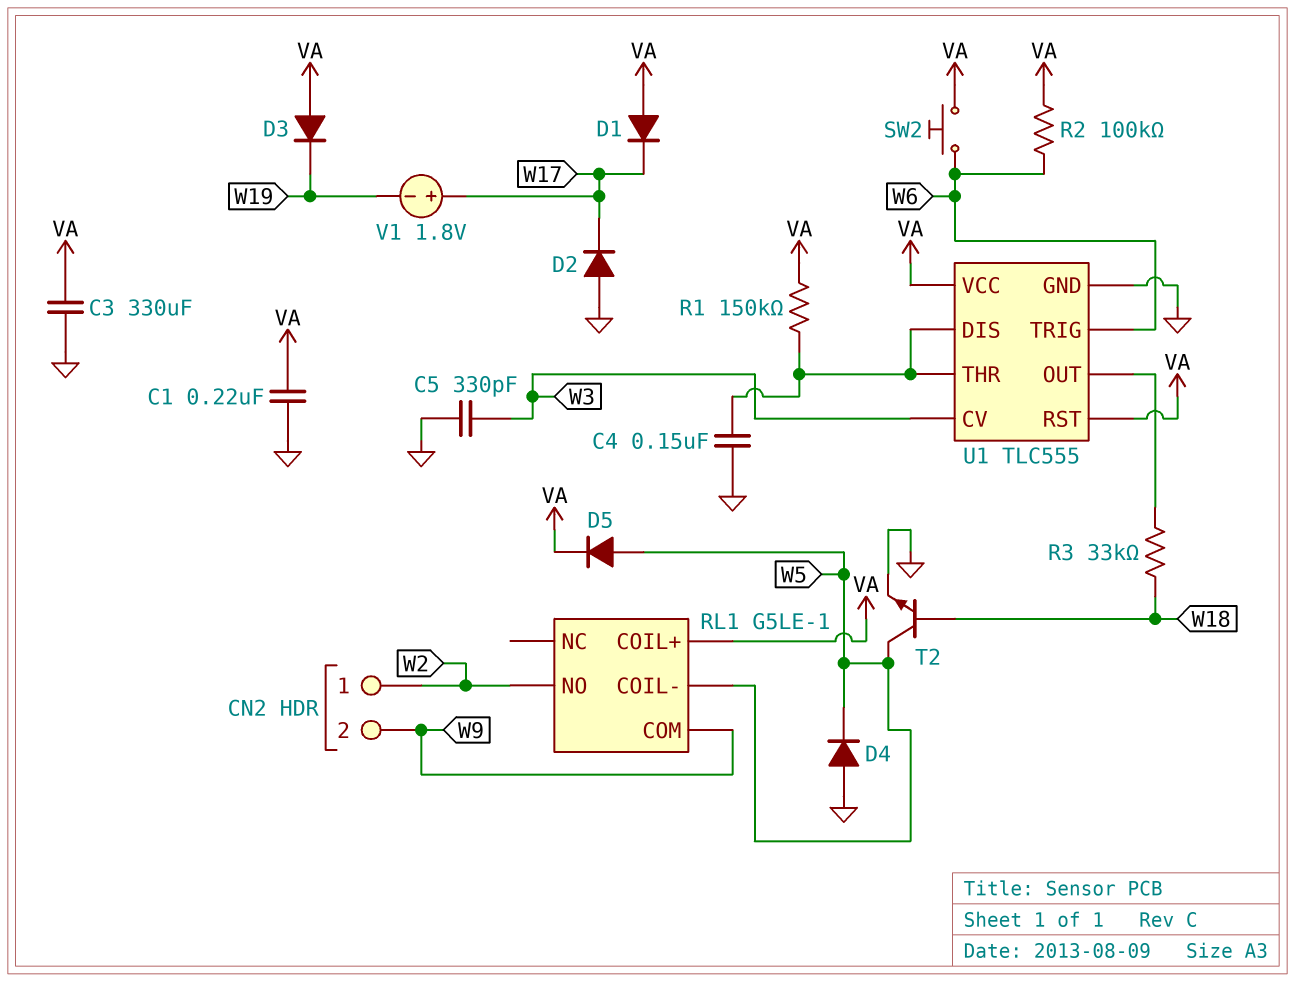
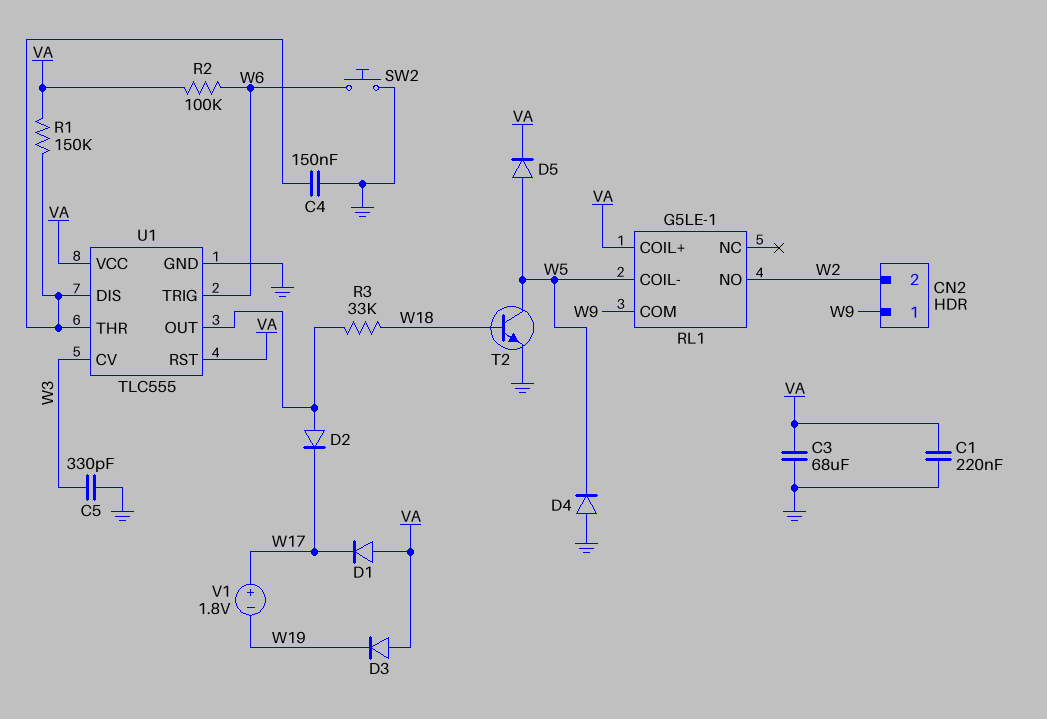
C3: 330uF (GND, VA) -> 68uF (GND, VA)
CN2 pin 1: W2 -> W9
CN2 pin 2: W9 -> W2
D2: diode (A GND, K W17) -> diode (A U1/OUT, K W17)
SW2: button (VA, W6) -> button (GND, W6)

